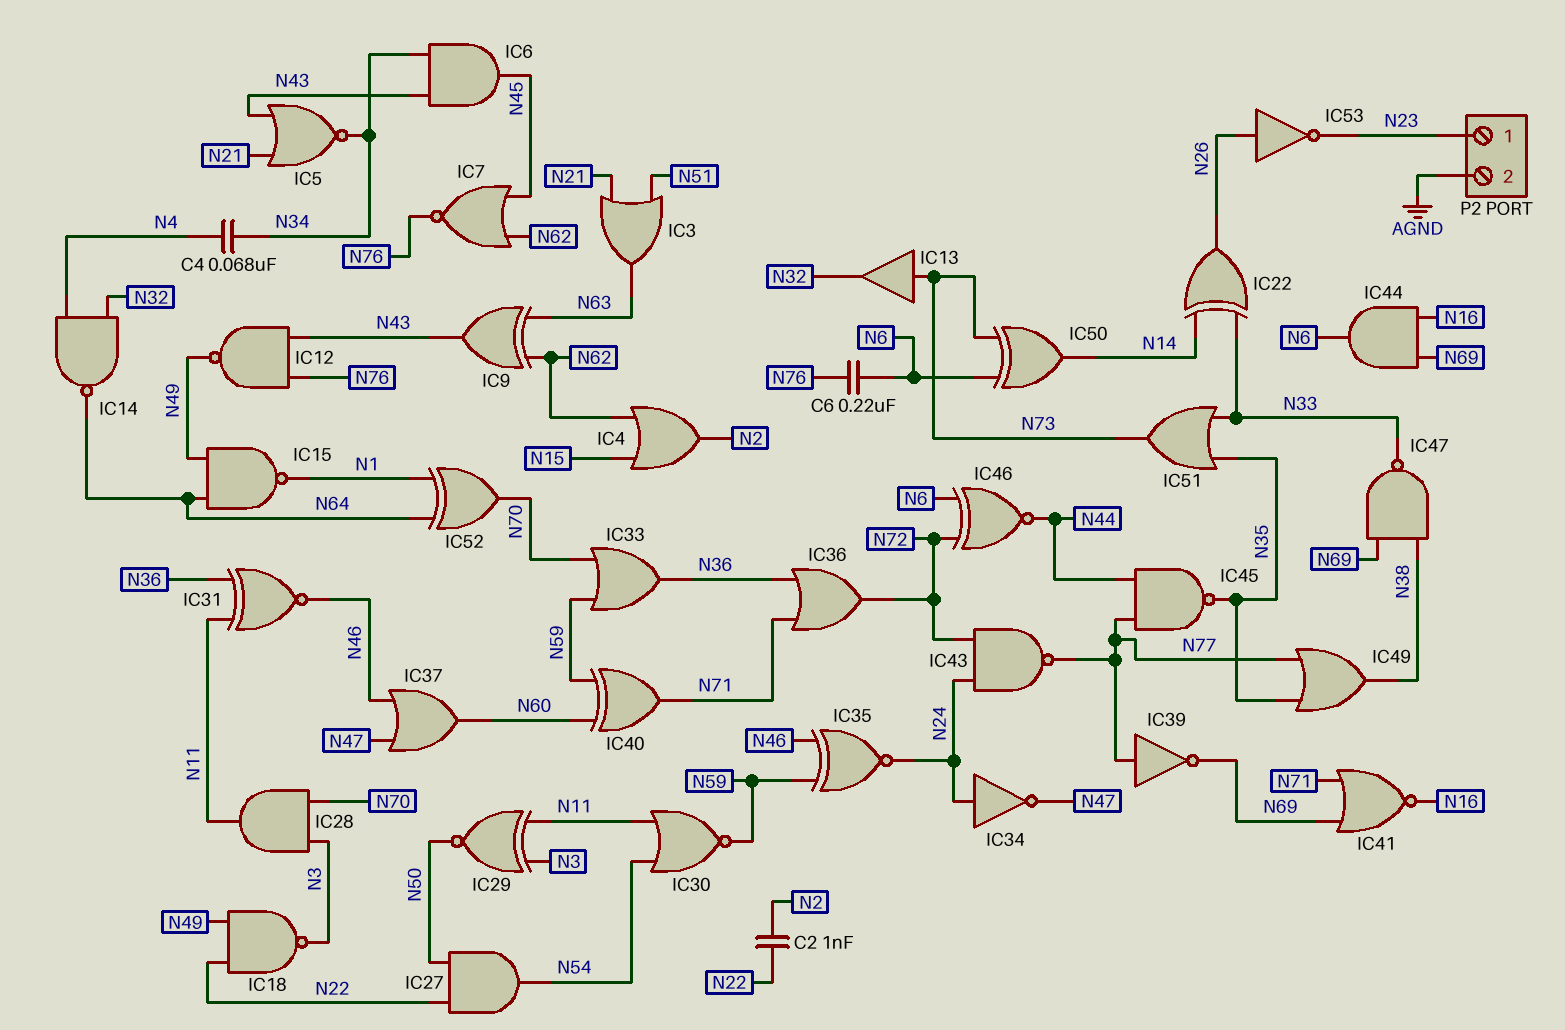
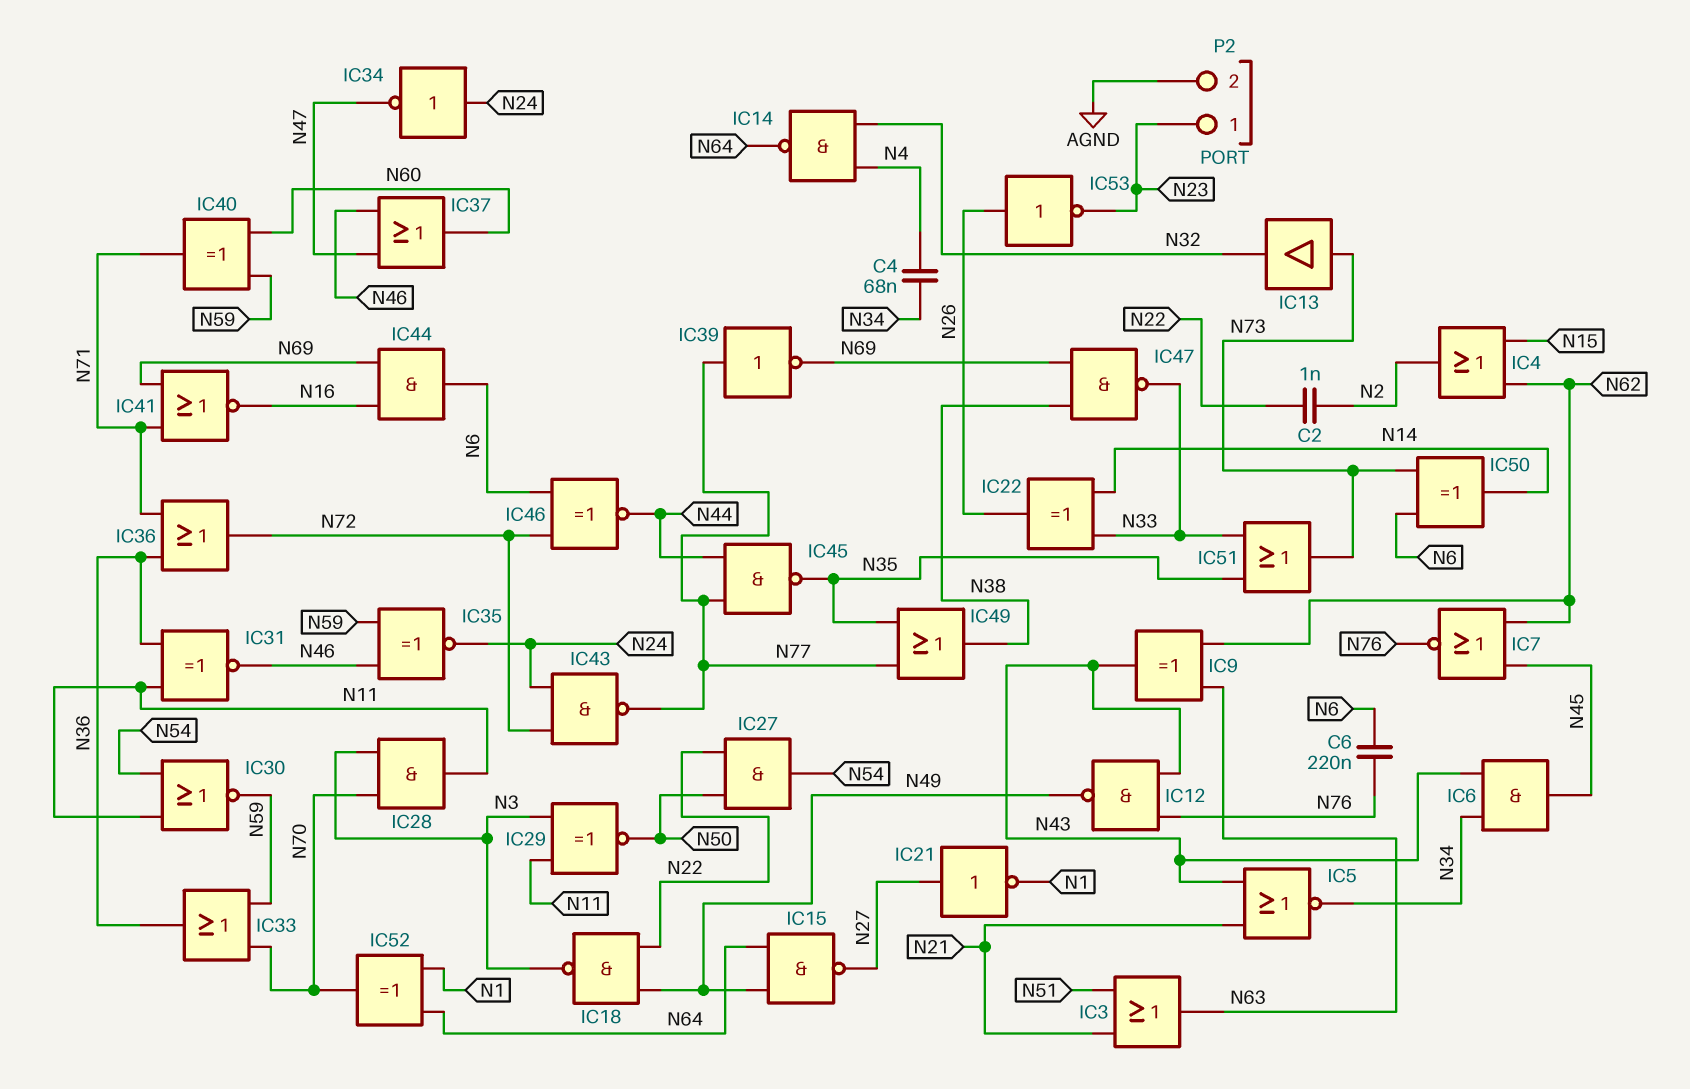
IC15: NAND (in N49, in N64, out N1) -> NAND (in N49, in N64, out N27)
IC21: none -> NOT (in N27, out N1)

